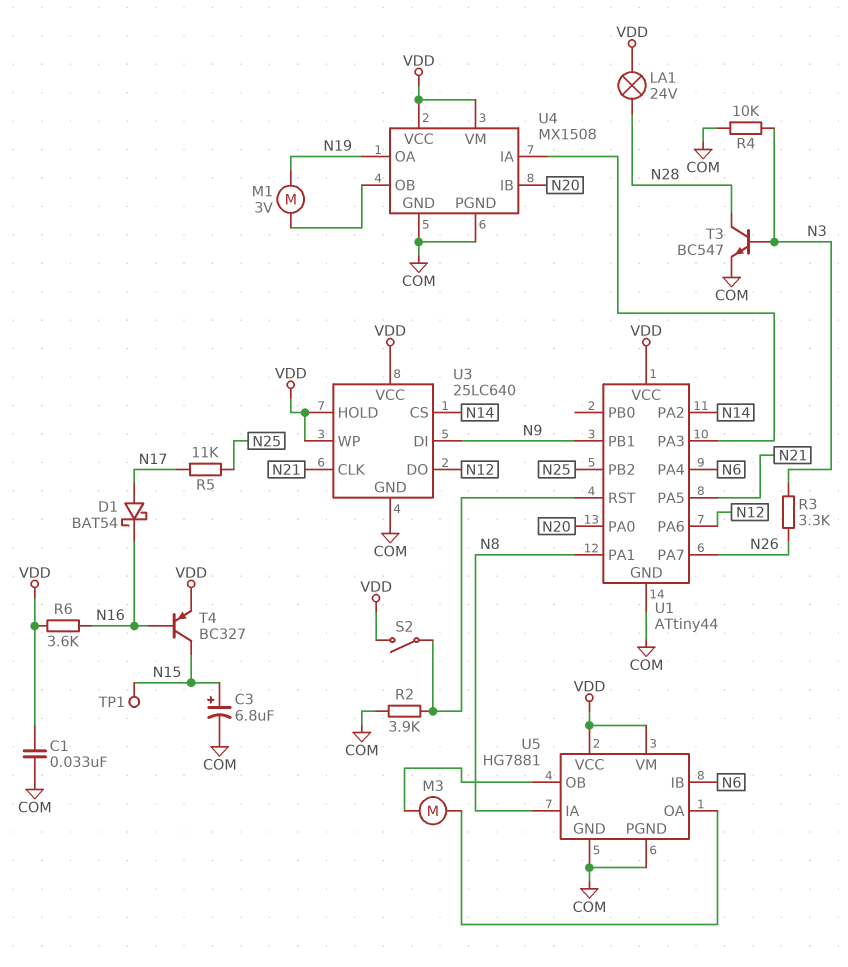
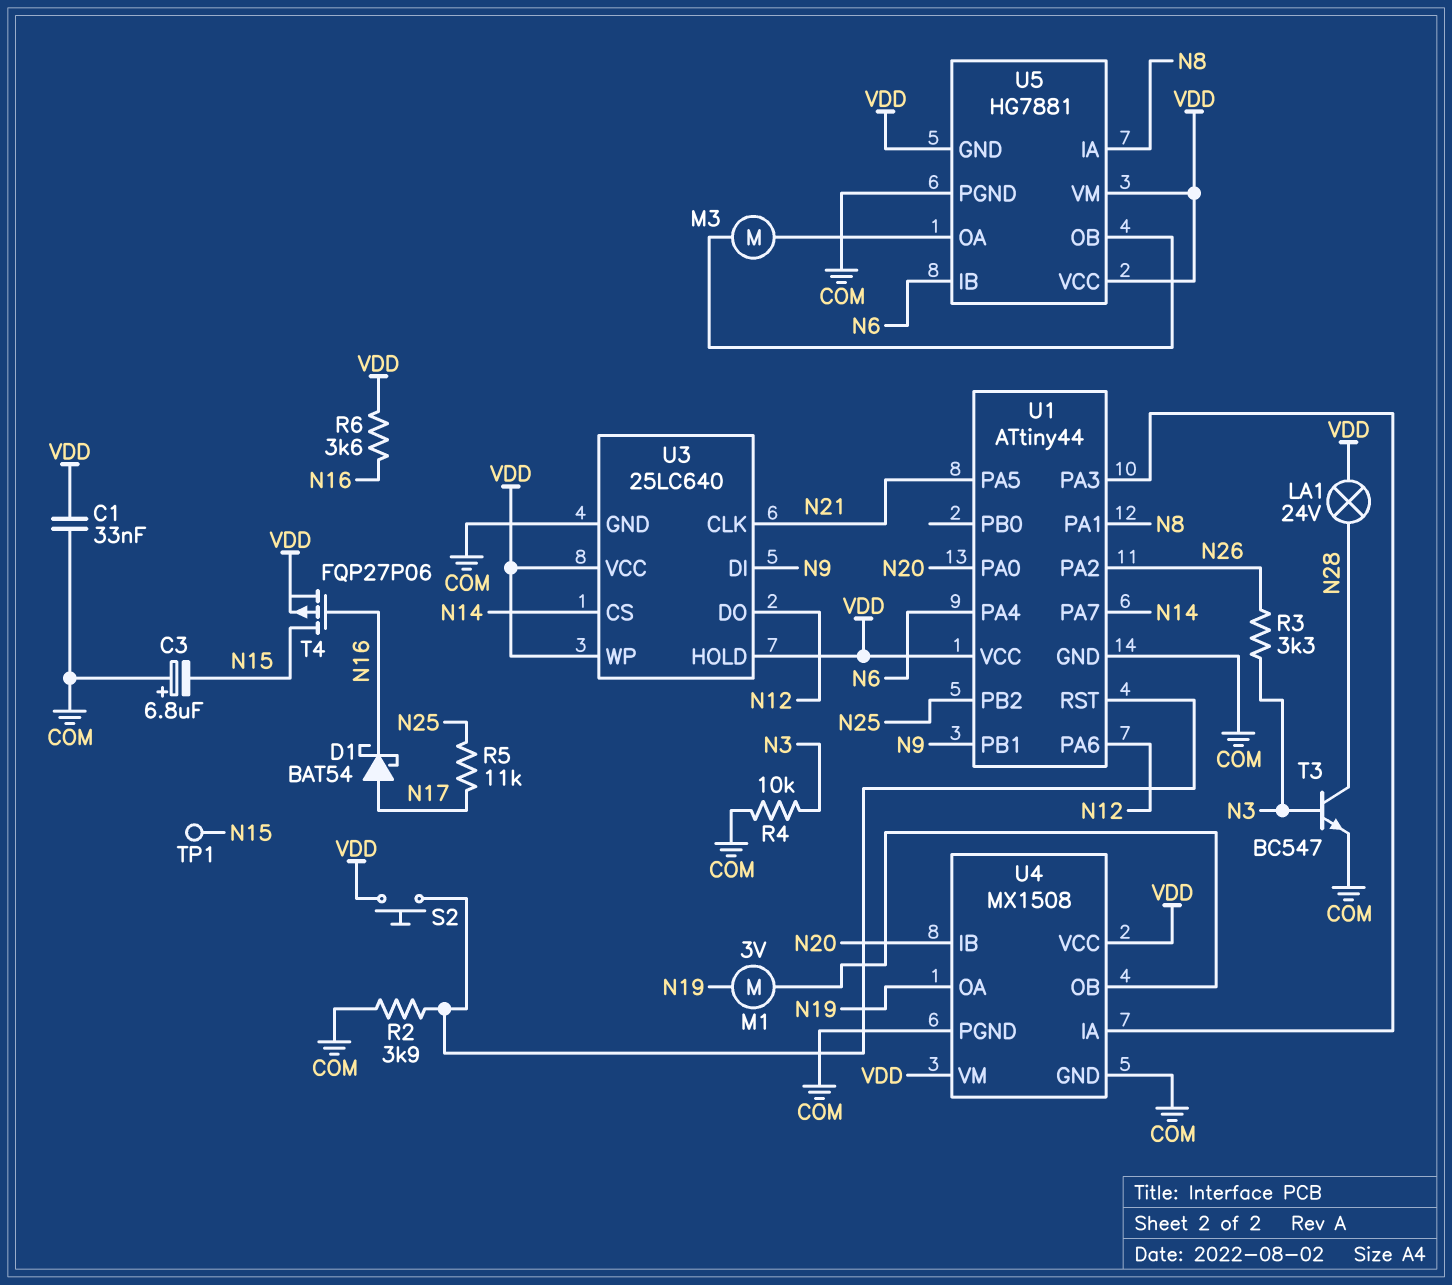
C3: 6.8uF (plus N15, minus COM) -> 6.8uF (plus COM, minus N15)
S2: switch (U1/RST, VDD) -> button (U1/RST, VDD)
T4: PNP BC327 (B N16, C N15, E VDD) -> PMOS FQP27P06 (G N16, D N15, S VDD)
U1 pin PA2: N14 -> N26
U1 pin PA7: N26 -> N14
U5 pin GND: COM -> VDD

